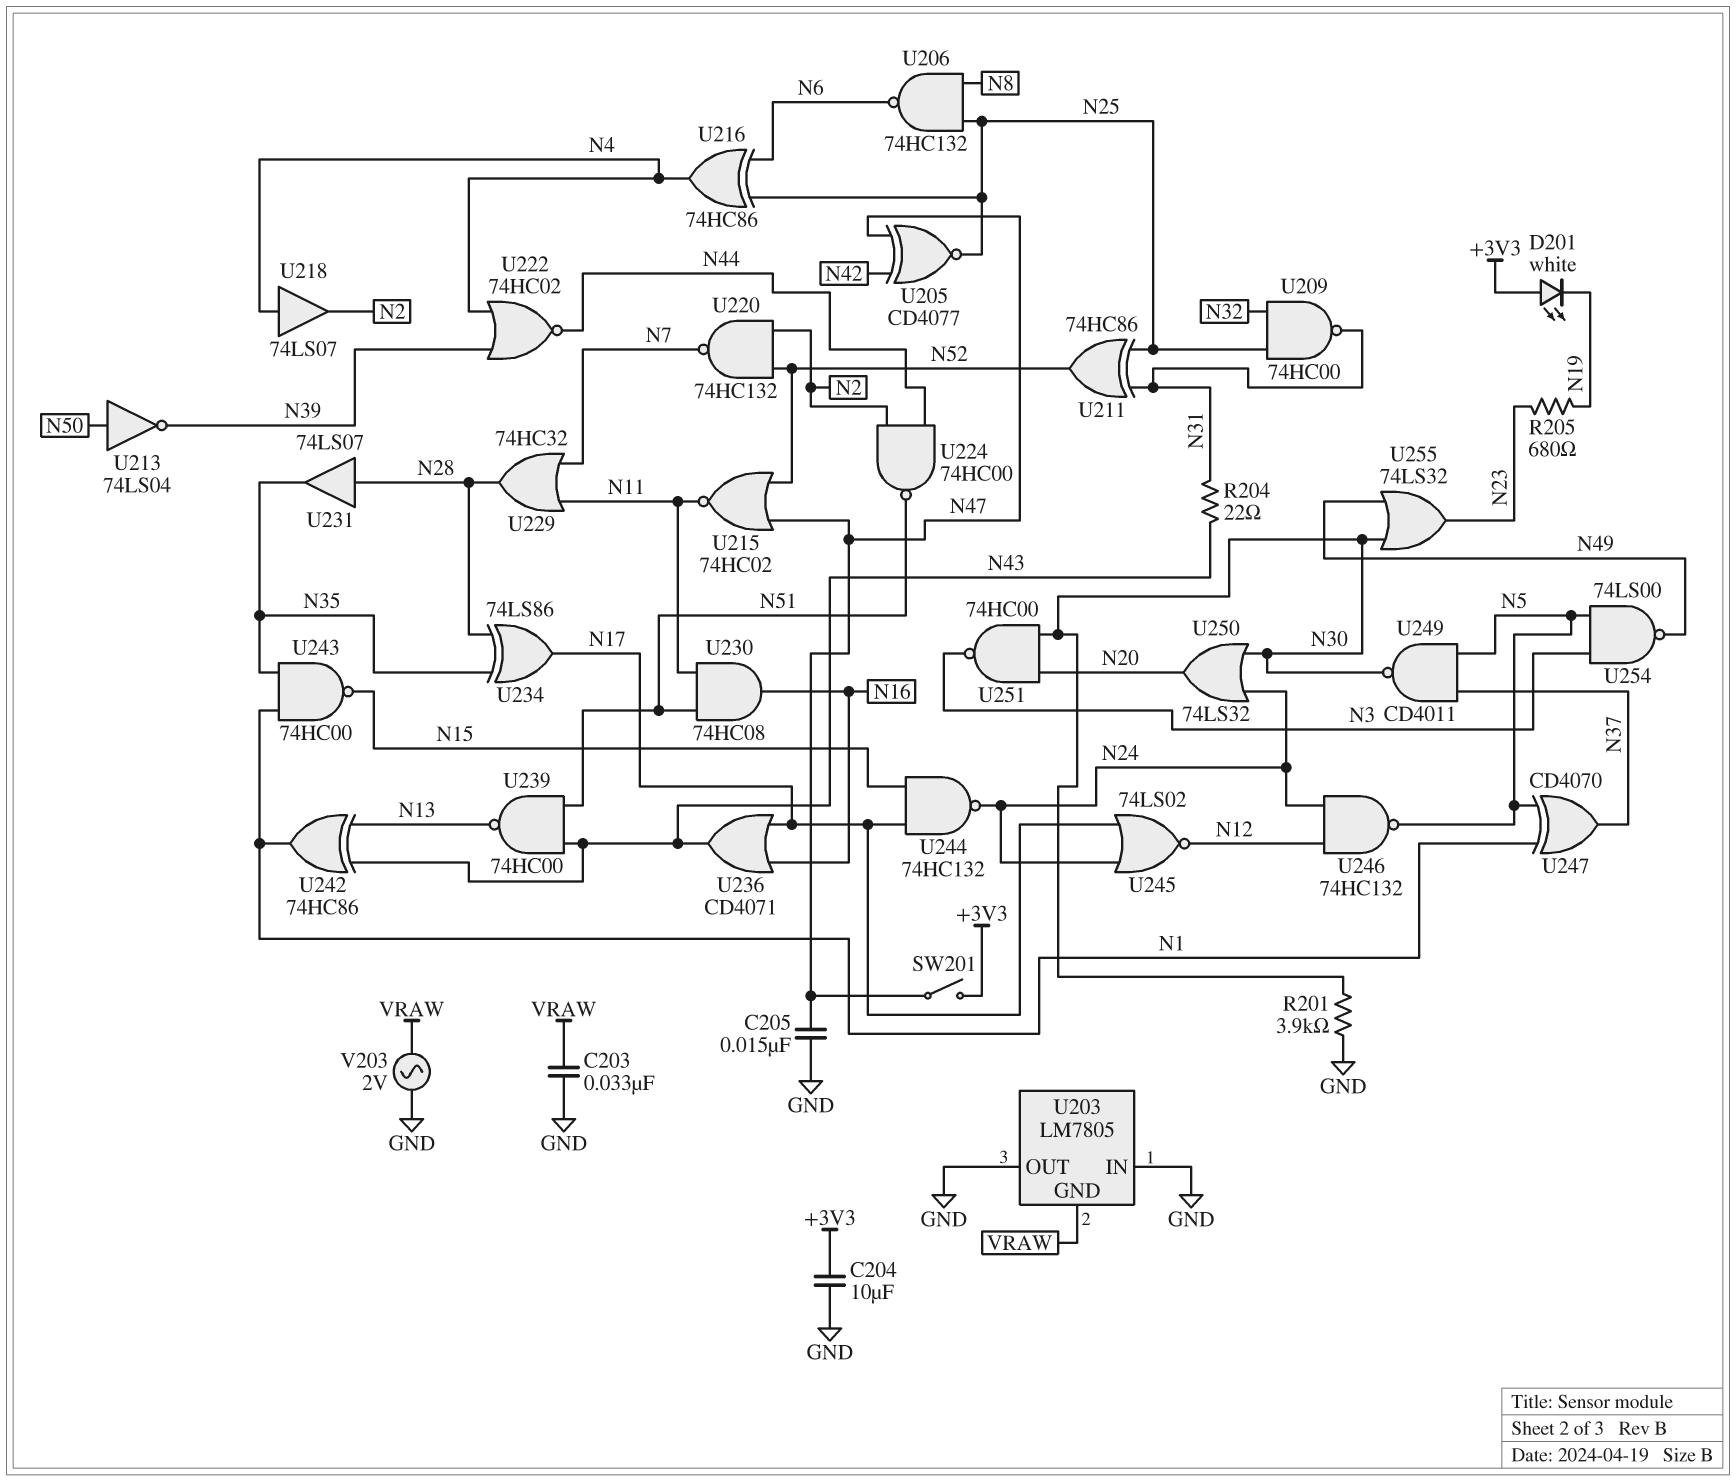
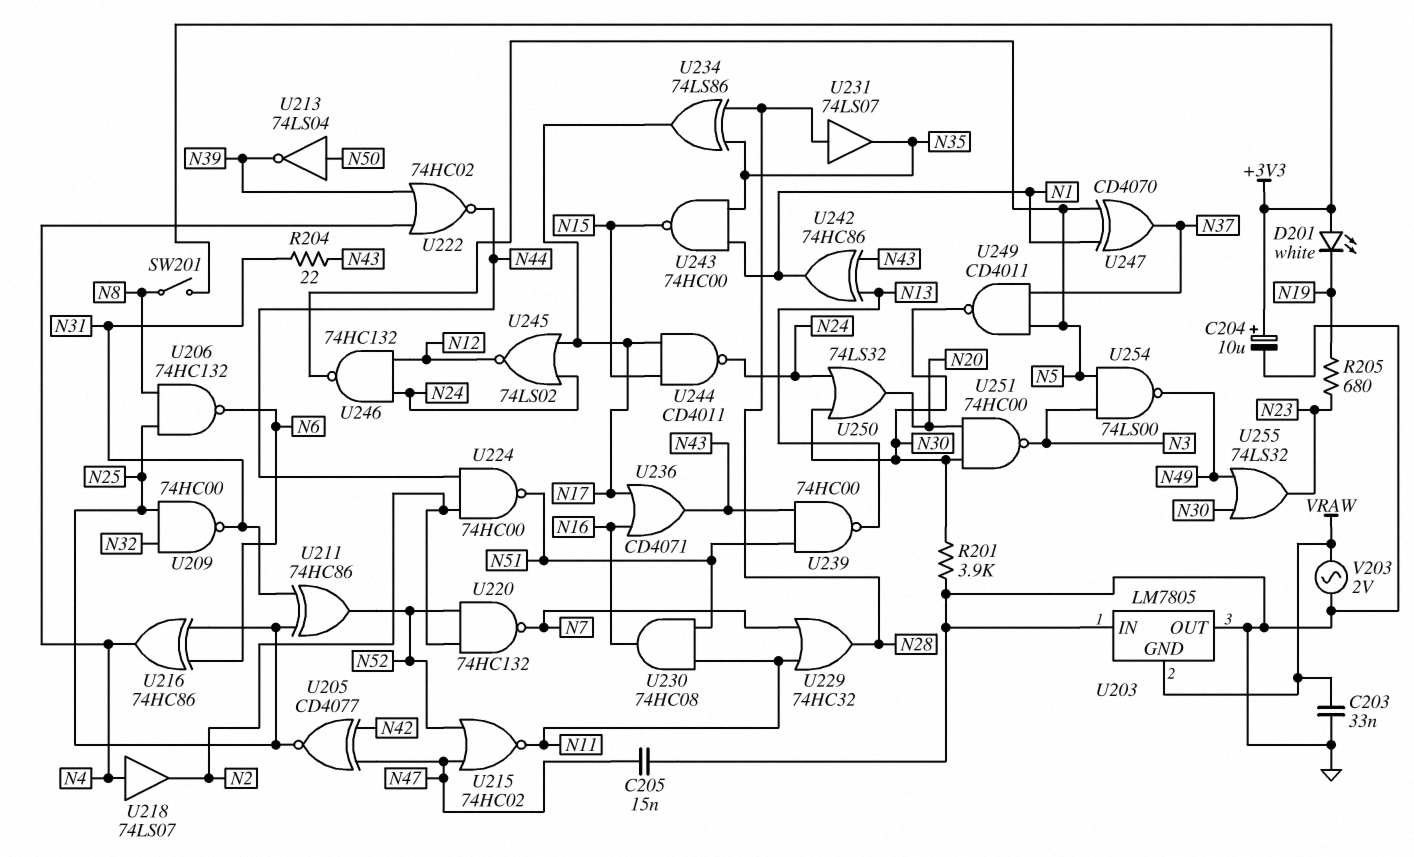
C204: 10uF (+3V3, GND) -> 10uF (plus +3V3, minus GND)
SW201: switch (+3V3, N47) -> switch (+3V3, N8)
U244: NAND 74HC132 (in N15, in N17, out N24) -> NAND CD4011 (in N15, in N17, out N24)

